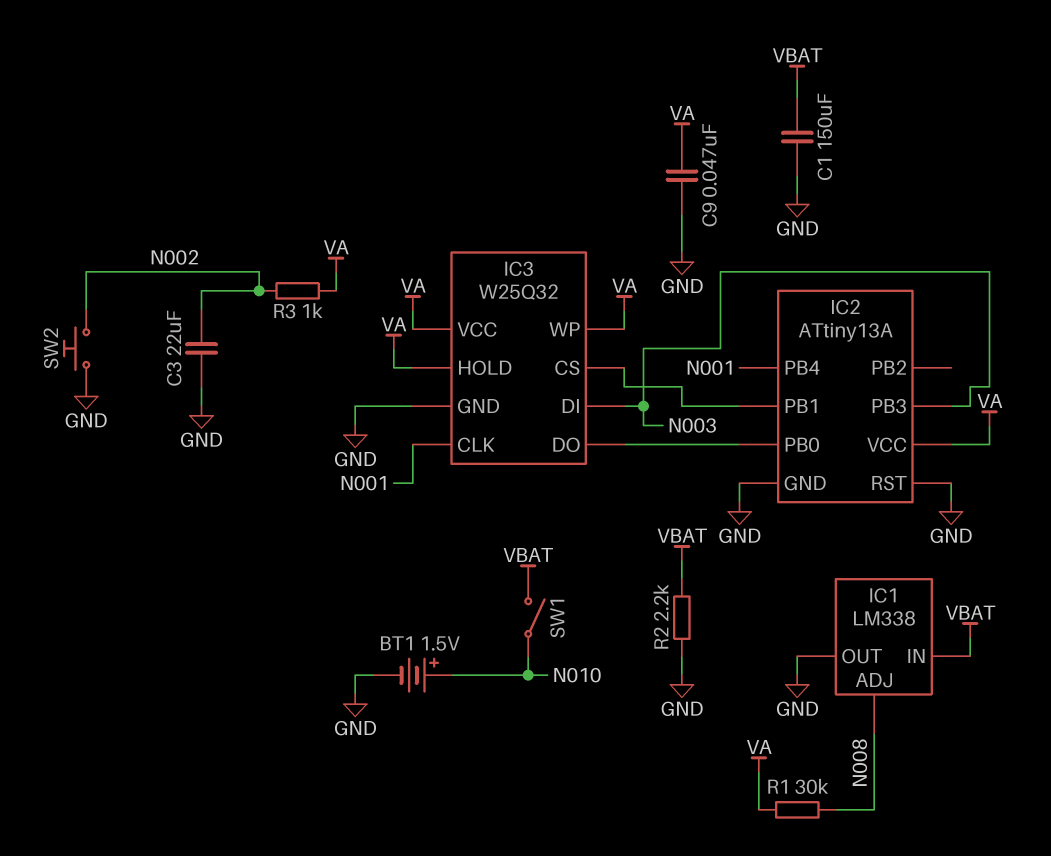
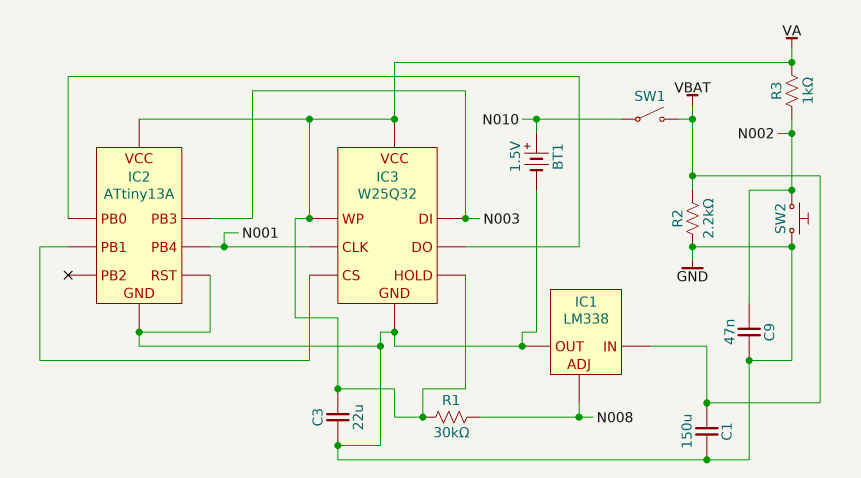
C3: 22uF (GND, N002) -> 22uF (GND, VA)
C9: 47nF (GND, VA) -> 47nF (GND, N002)

